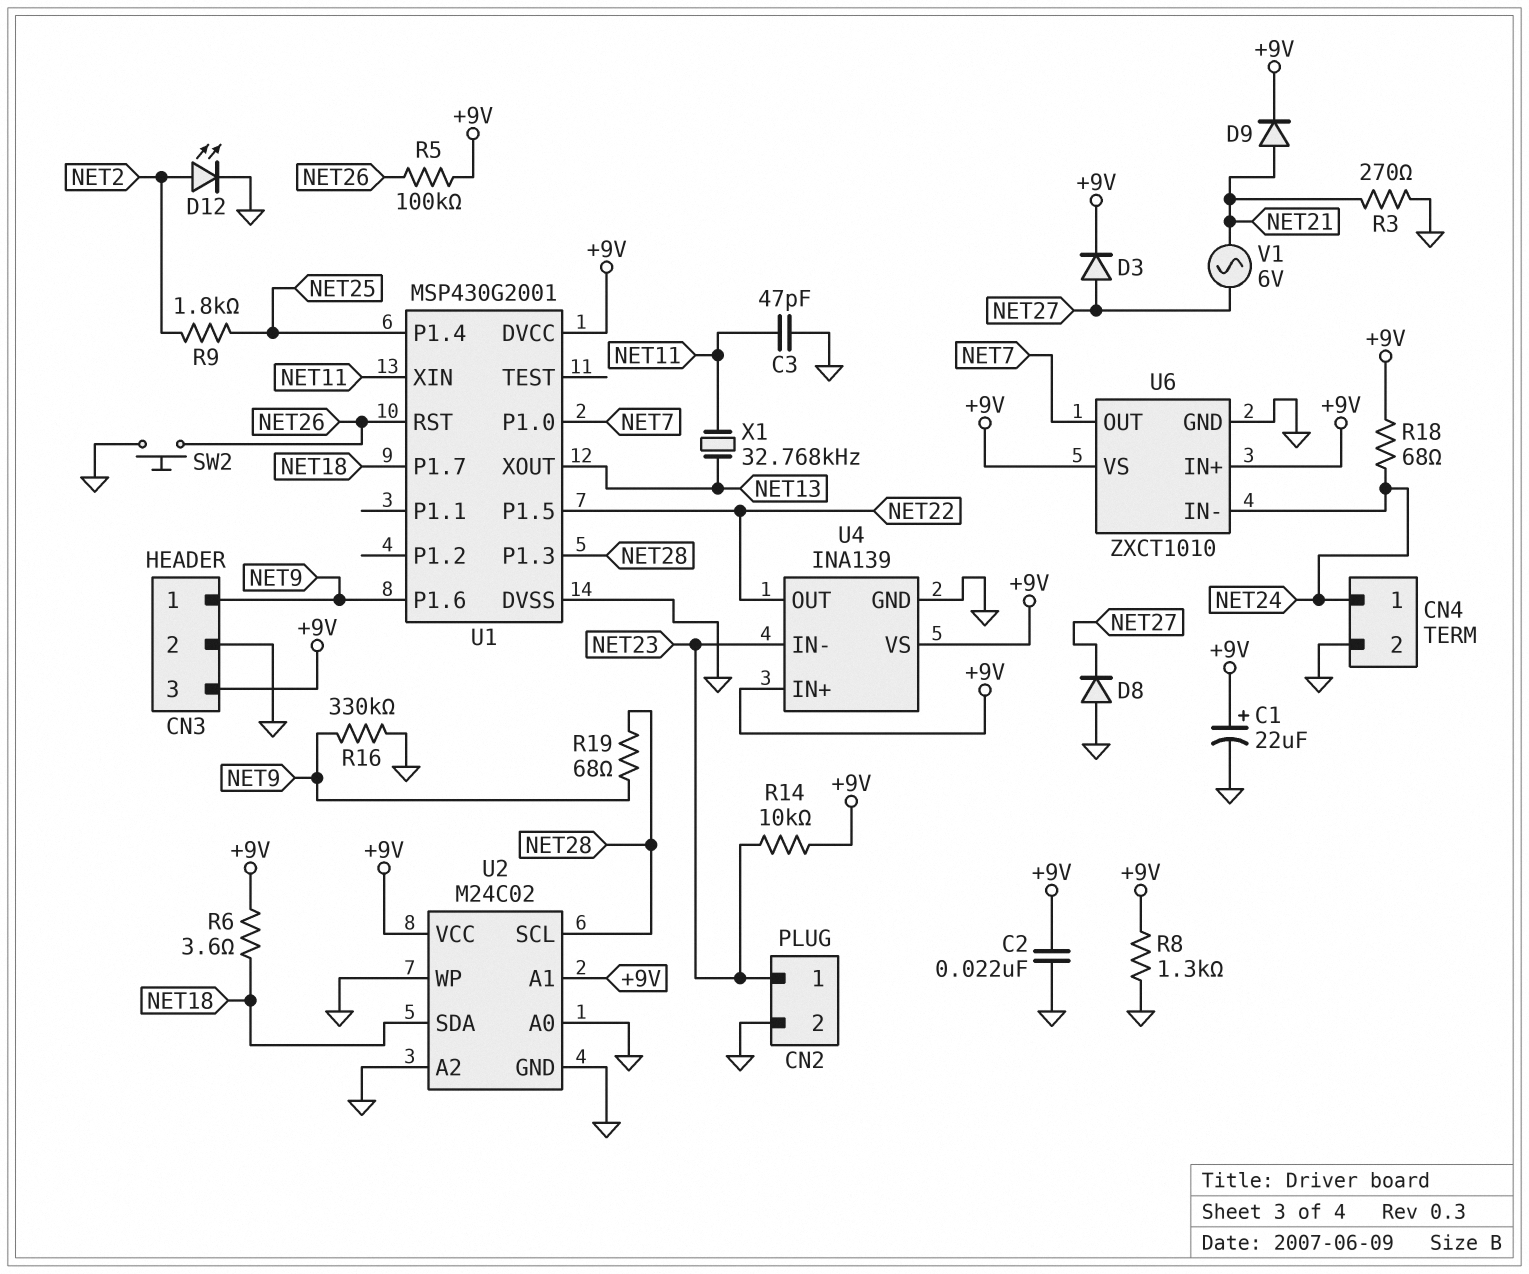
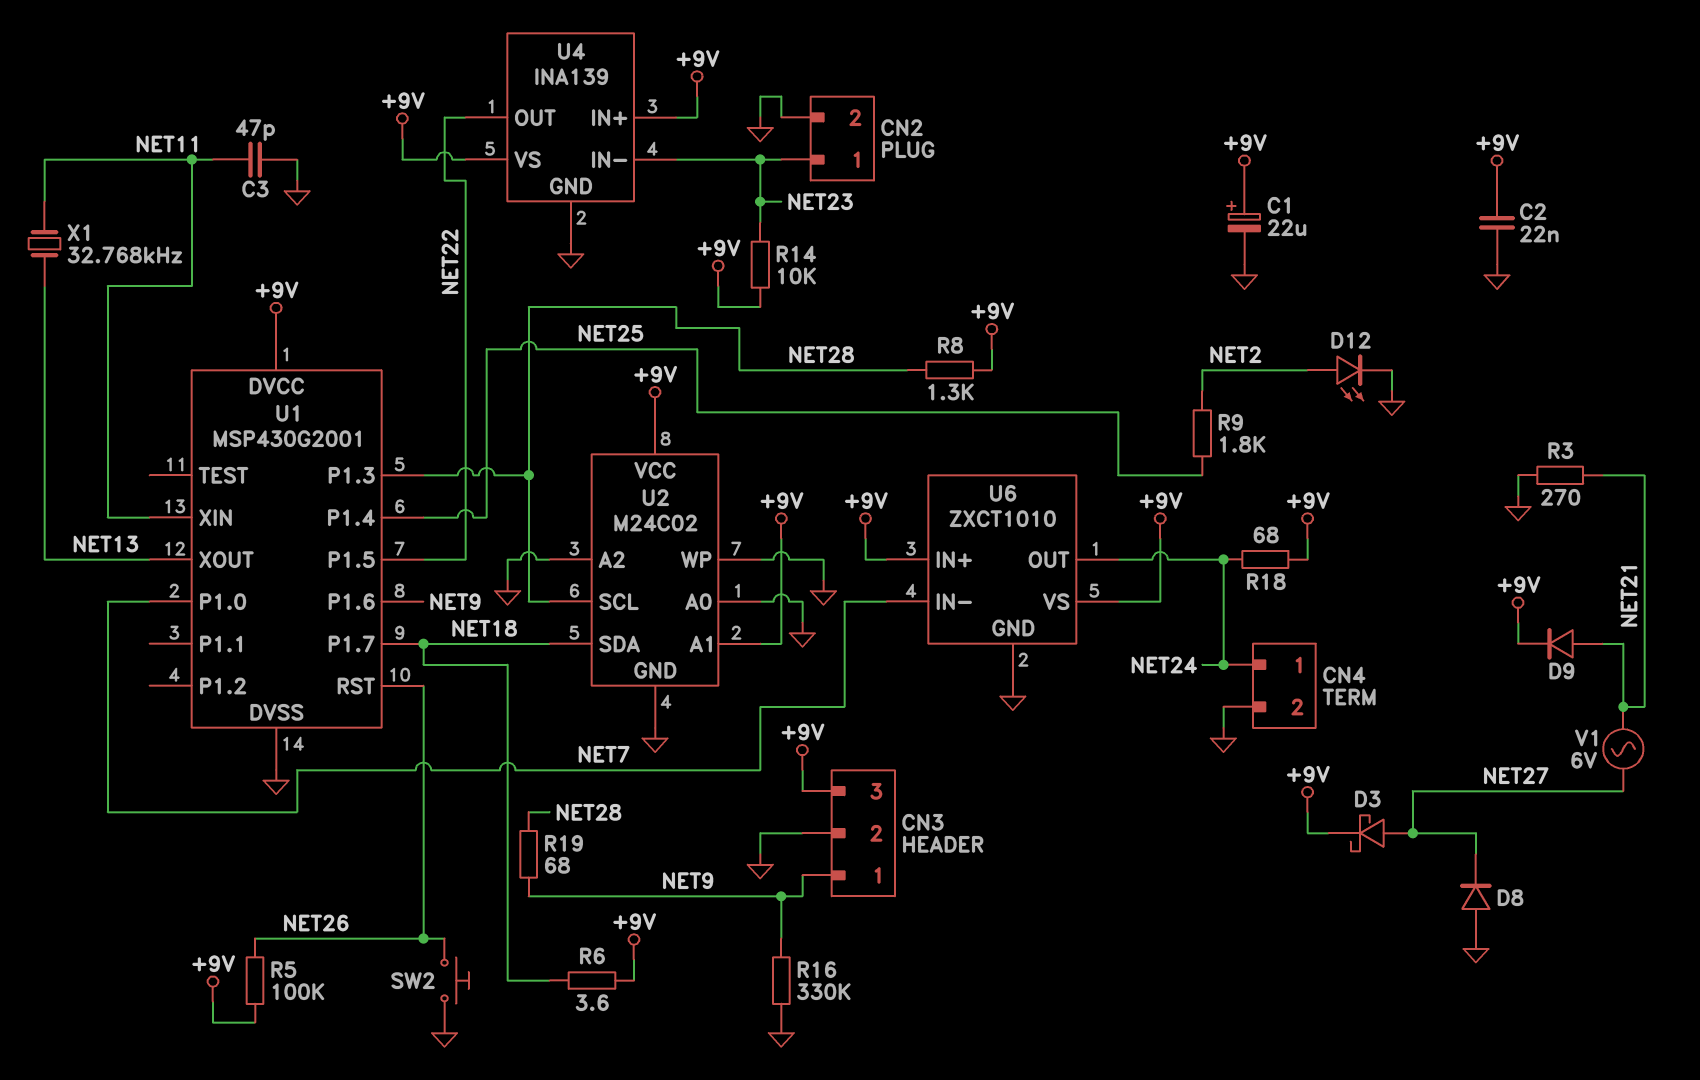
D3: diode (A NET27, K +9V) -> schottky (A NET27, K +9V)
R8: 1.3k (+9V, GND) -> 1.3k (+9V, NET28)
U6 pin IN-: NET24 -> NET7
U6 pin OUT: NET7 -> NET24

